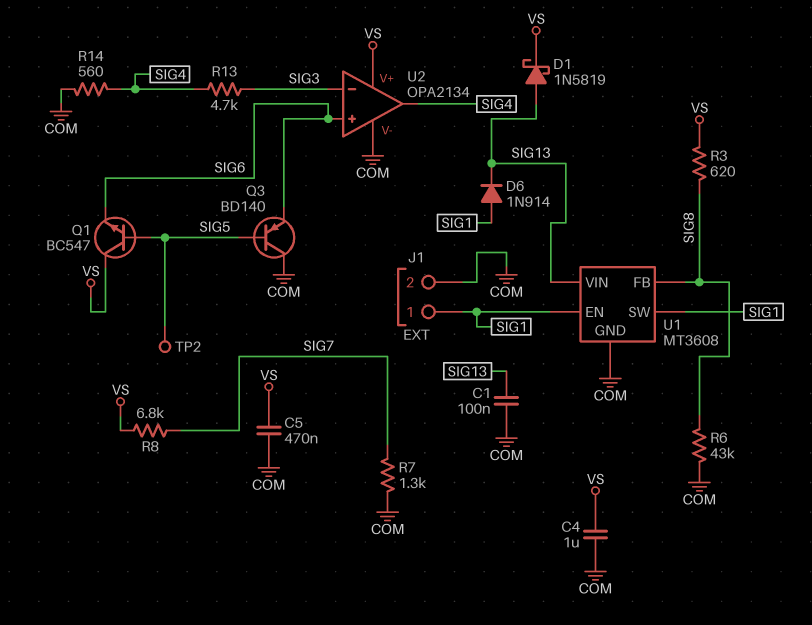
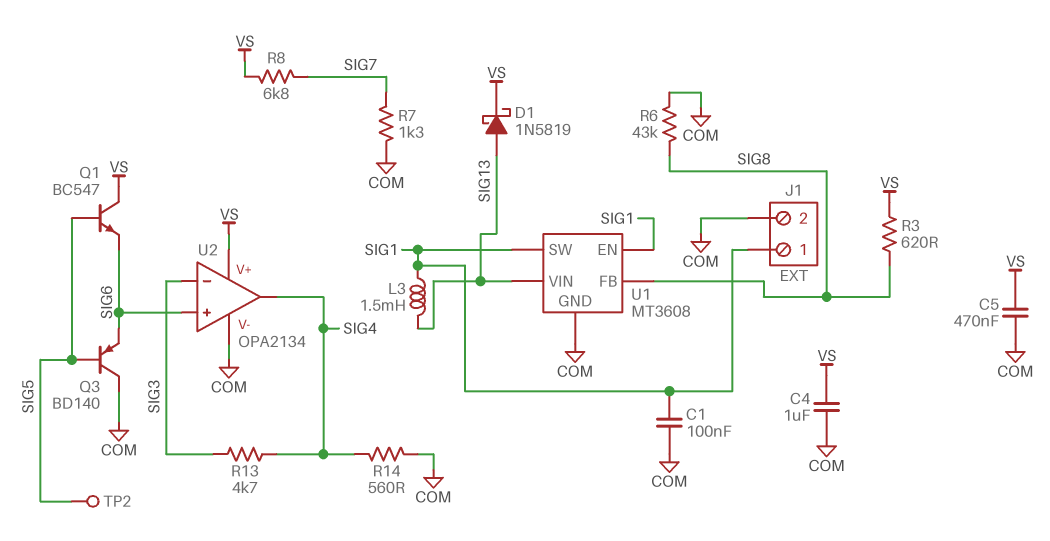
C1: 100nF (COM, SIG13) -> 100nF (COM, SIG1)
D6: diode 1N914 (A SIG1, K SIG13) -> none
L3: none -> 1.5mH (SIG1, SIG13)

